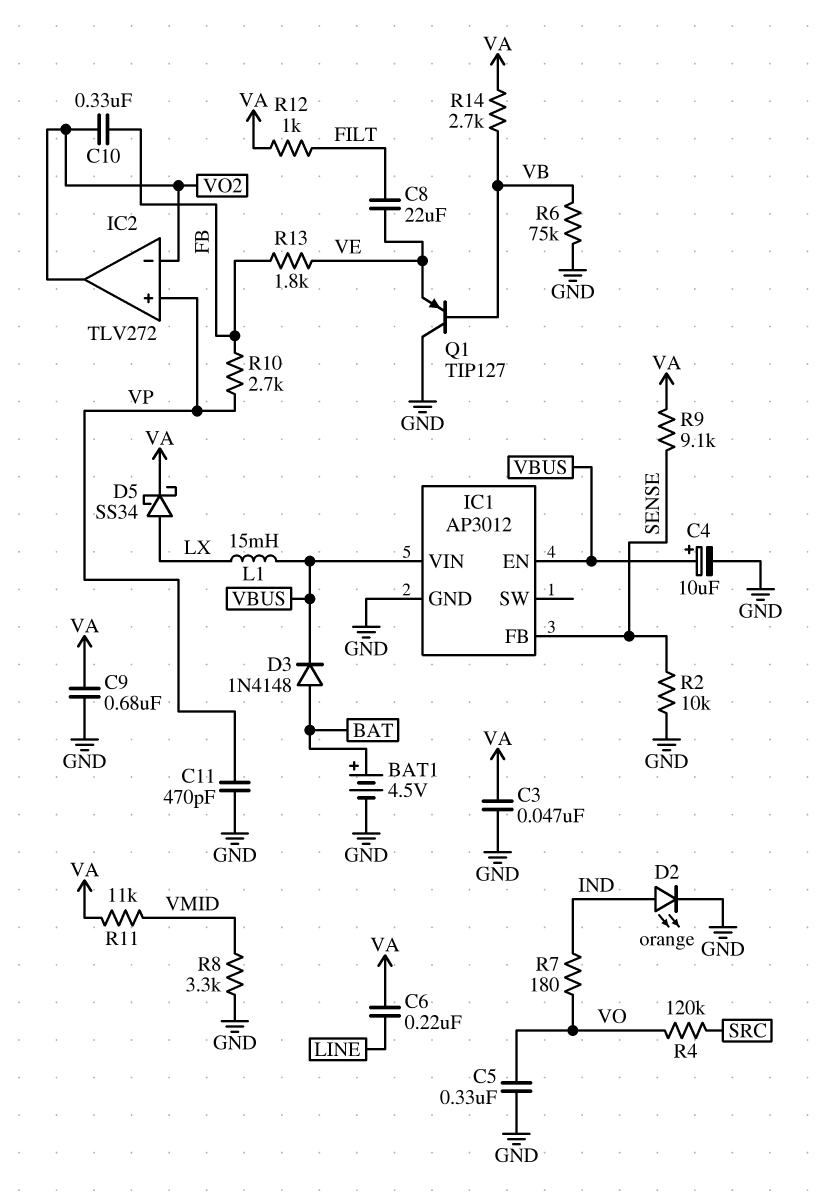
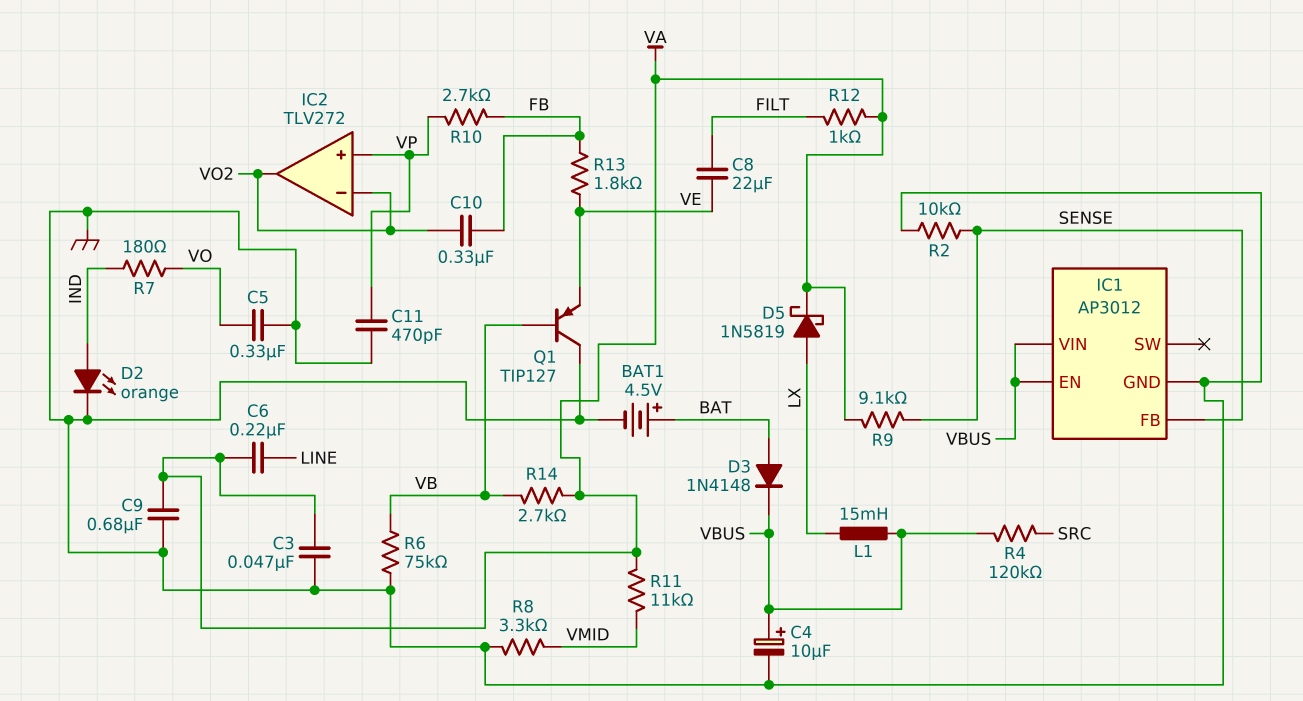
D5: schottky SS34 (A LX, K VA) -> schottky 1N5819 (A LX, K VA)
R4: 120k (SRC, VO) -> 120k (SRC, VBUS)

